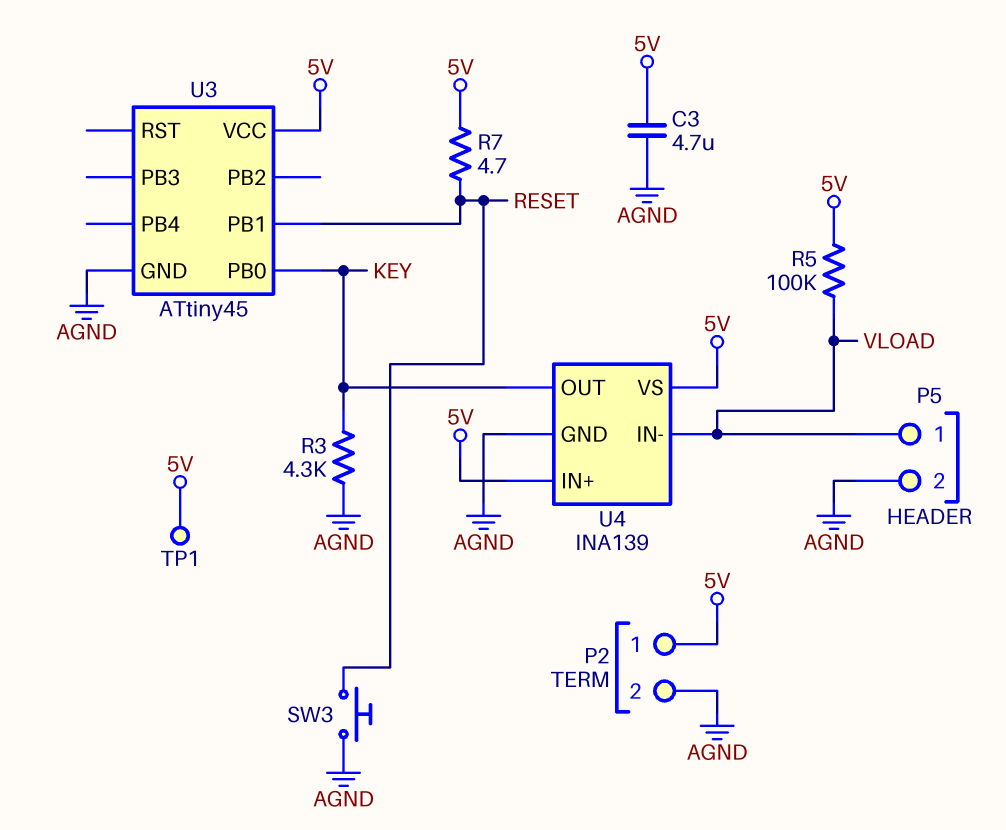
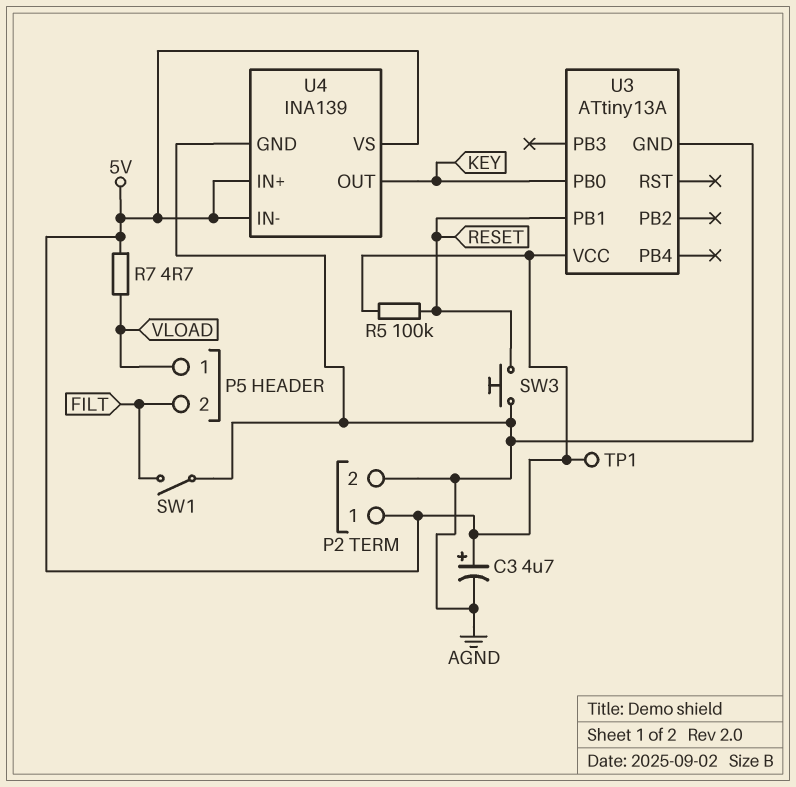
C3: 4.7uF (5V, AGND) -> 4.7uF (plus 5V, minus AGND)
P5 pin 2: AGND -> FILT
R3: 4.3k (AGND, KEY) -> none
R5: 100k (5V, VLOAD) -> 100k (5V, RESET)
R7: 4.7 (5V, RESET) -> 4.7 (5V, VLOAD)
SW1: none -> switch (AGND, FILT)
U3: ATtiny45 -> ATtiny13A
U4 pin IN-: VLOAD -> 5V

